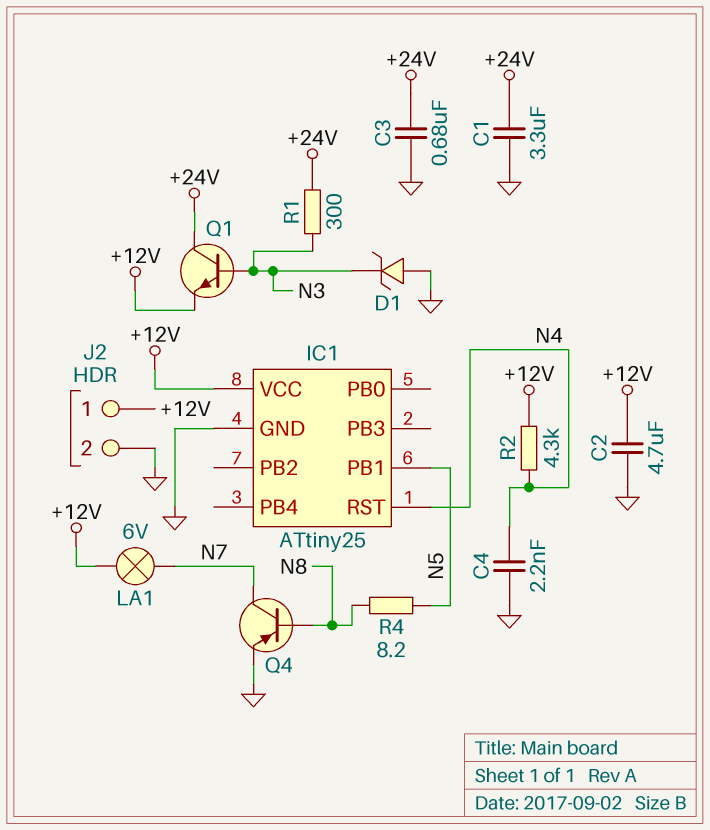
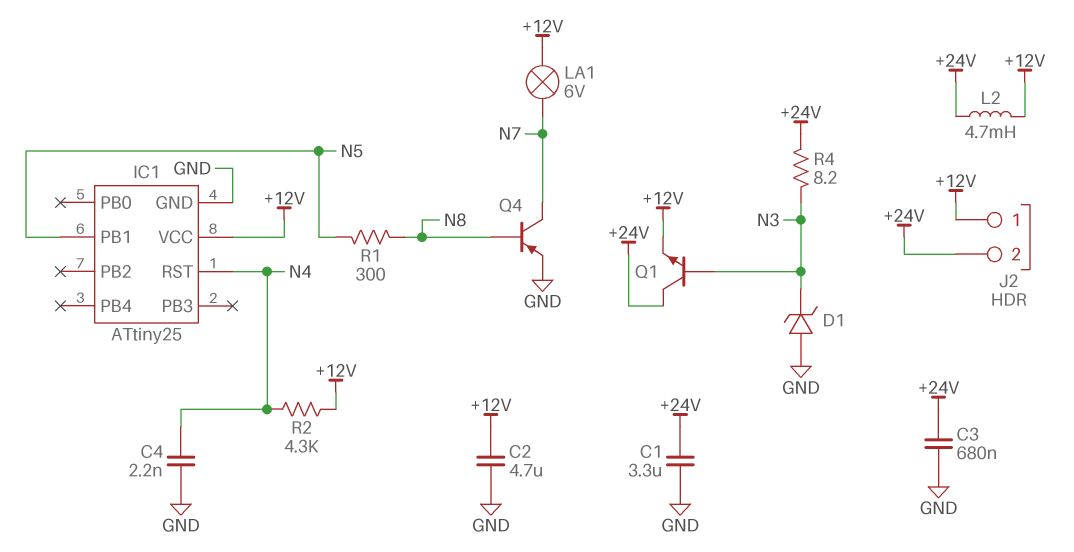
J2 pin 2: GND -> +24V
L2: none -> 4.7mH (+12V, +24V)
R1: 300 (+24V, N3) -> 300 (N5, N8)
R4: 8.2 (N5, N8) -> 8.2 (+24V, N3)

